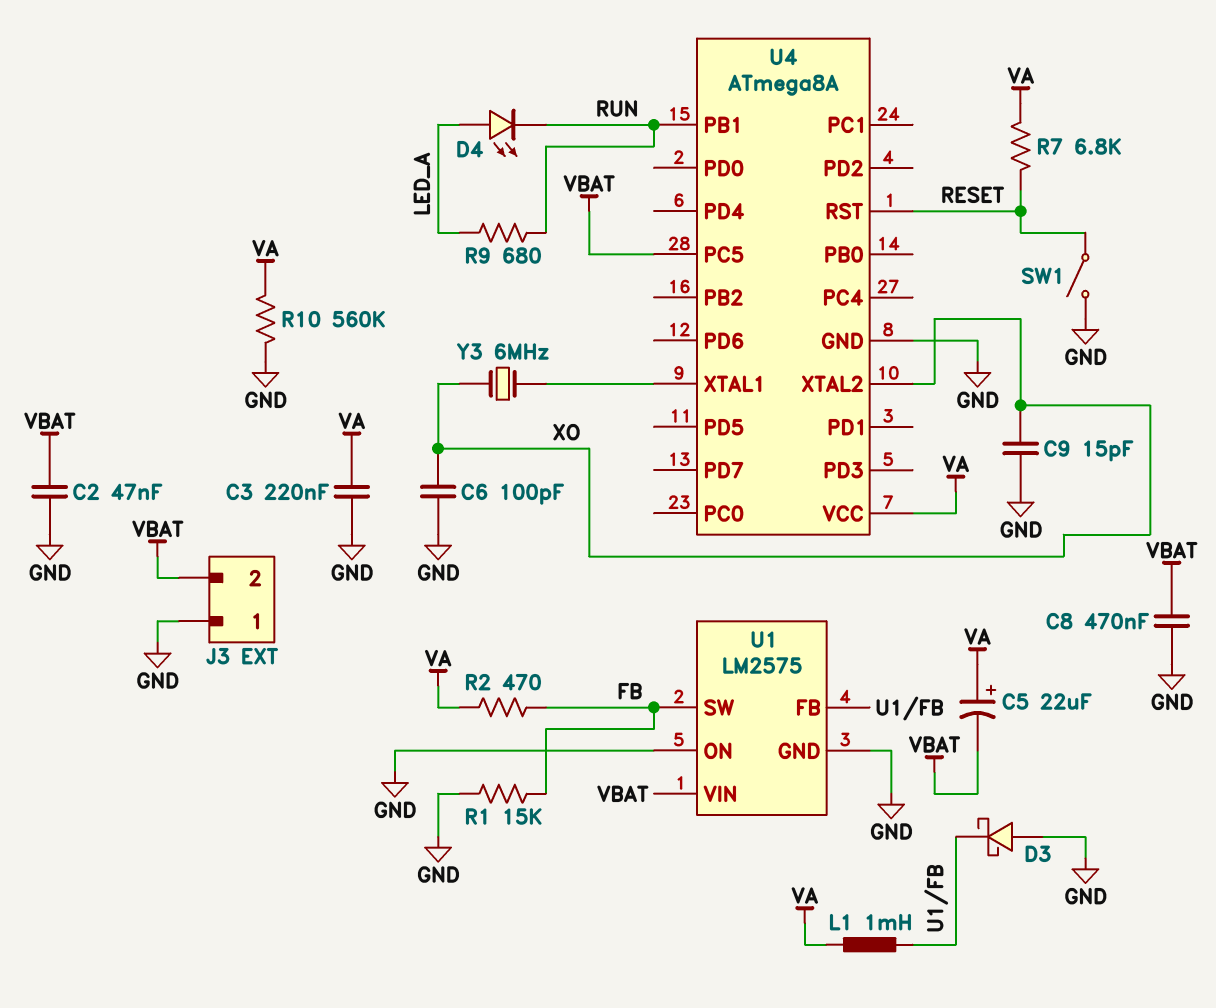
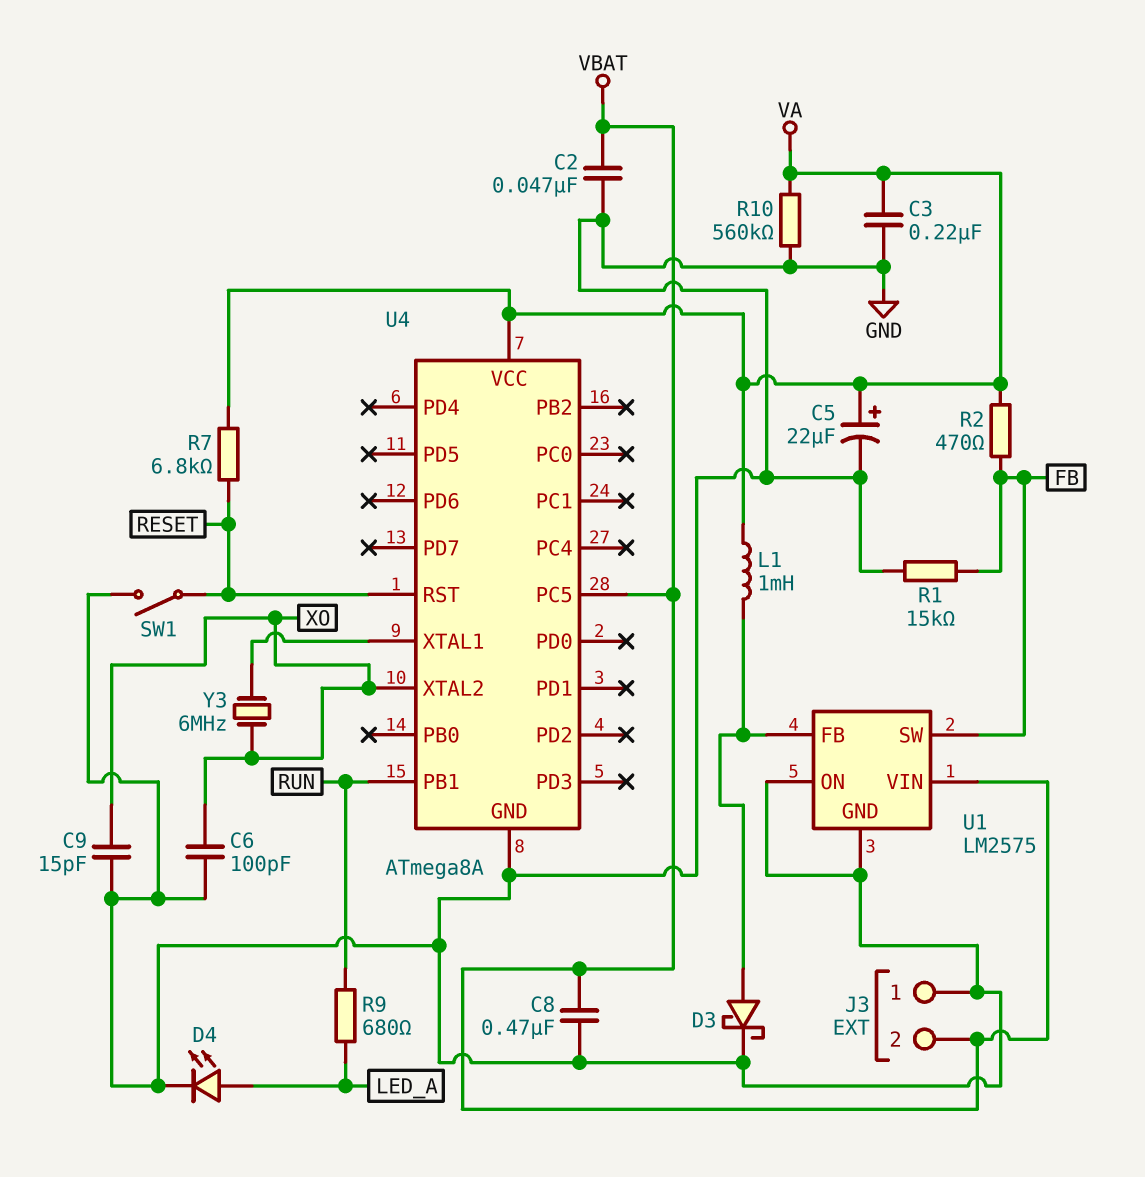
C5: 22uF (plus VA, minus VBAT) -> 22uF (plus VA, minus GND)
D3: schottky (A GND, K U1/FB) -> schottky (A U1/FB, K GND)
D4: LED (A LED_A, K RUN) -> LED (A LED_A, K GND)

